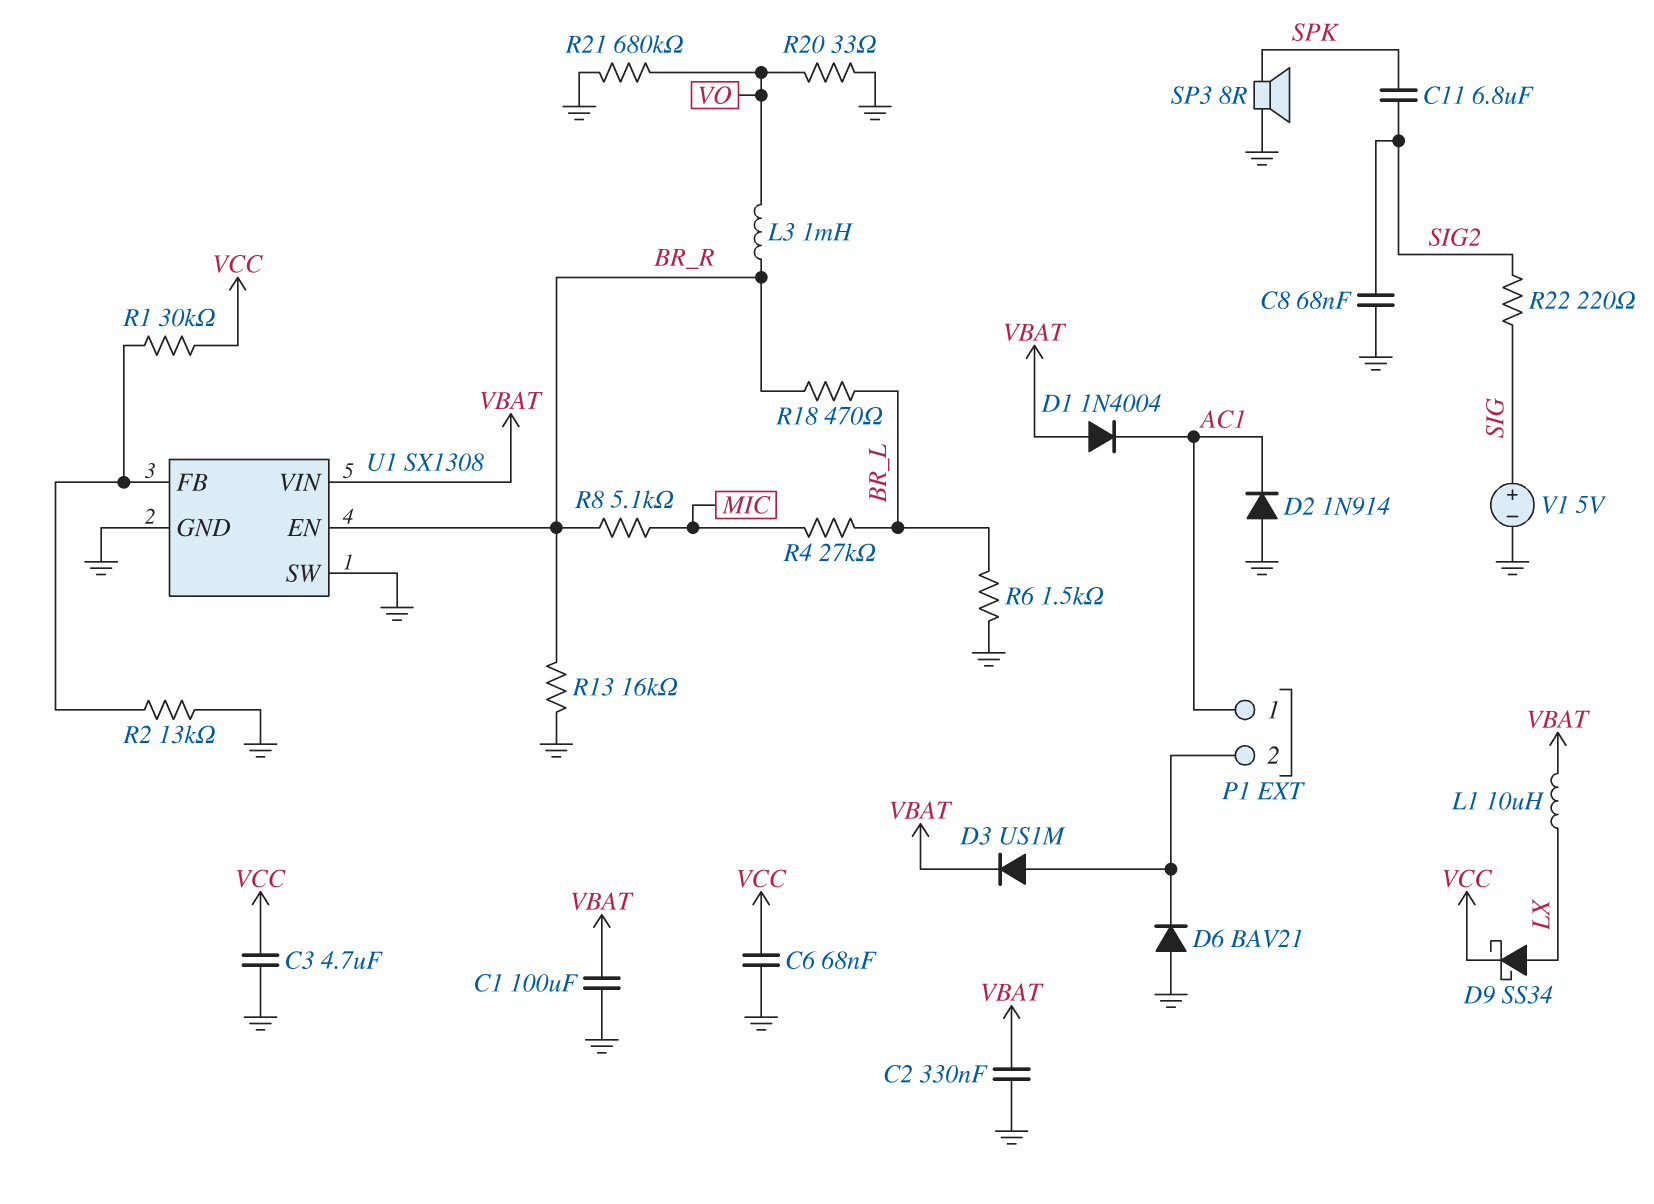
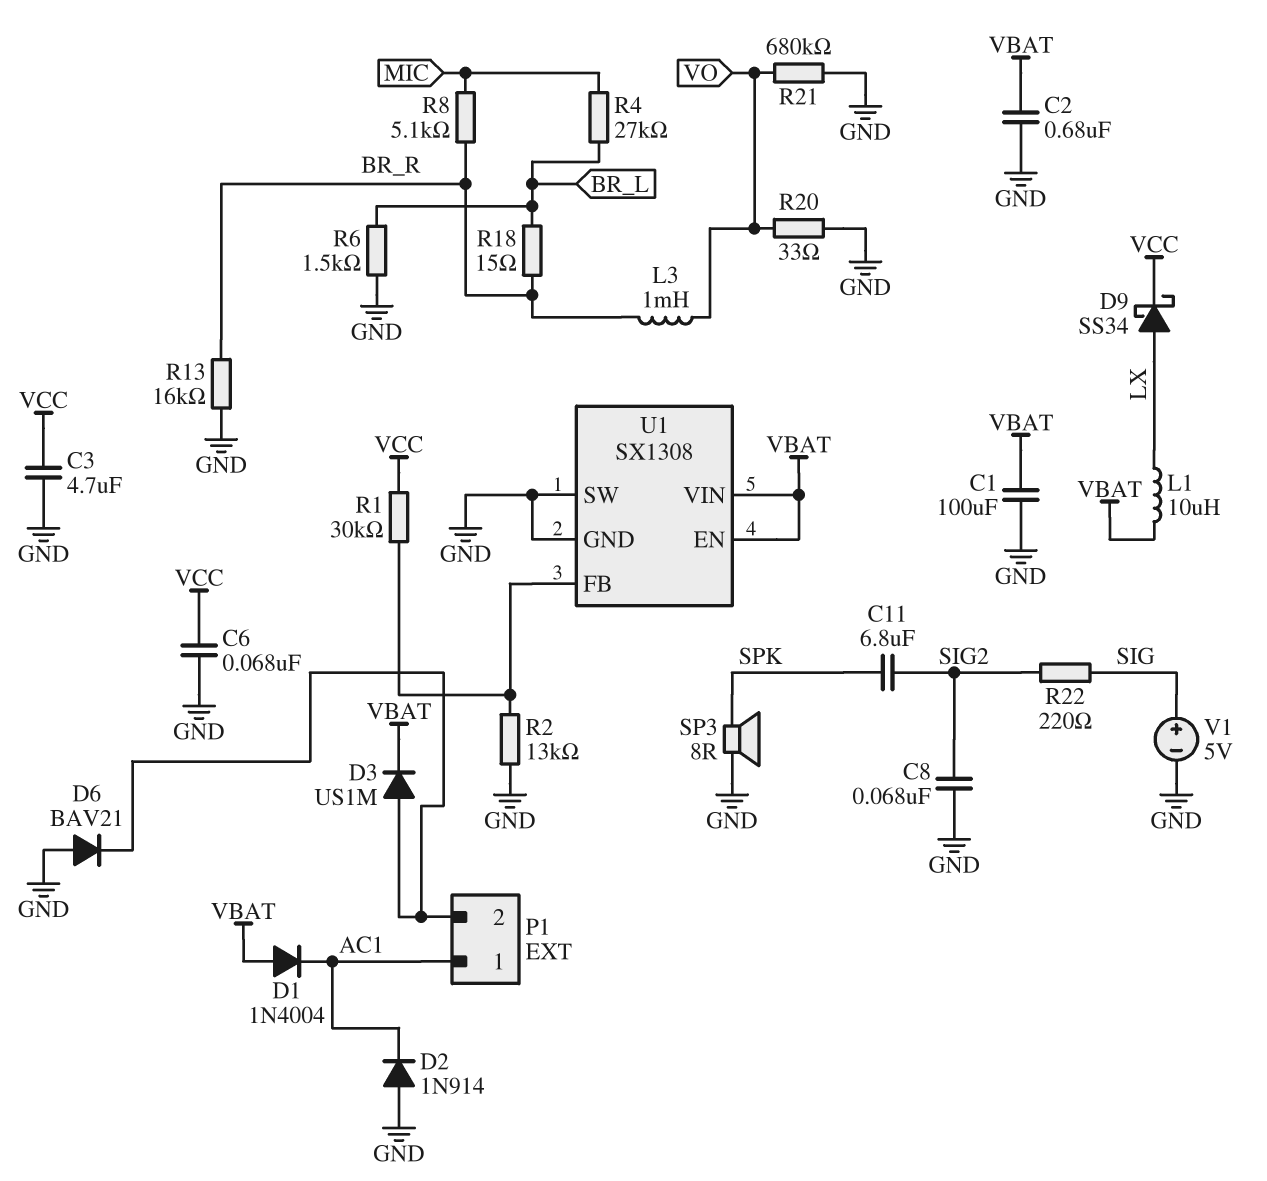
C2: 330nF (GND, VBAT) -> 680nF (GND, VBAT)
R18: 470 (BR_L, BR_R) -> 15 (BR_L, BR_R)
U1 pin EN: BR_R -> VBAT

